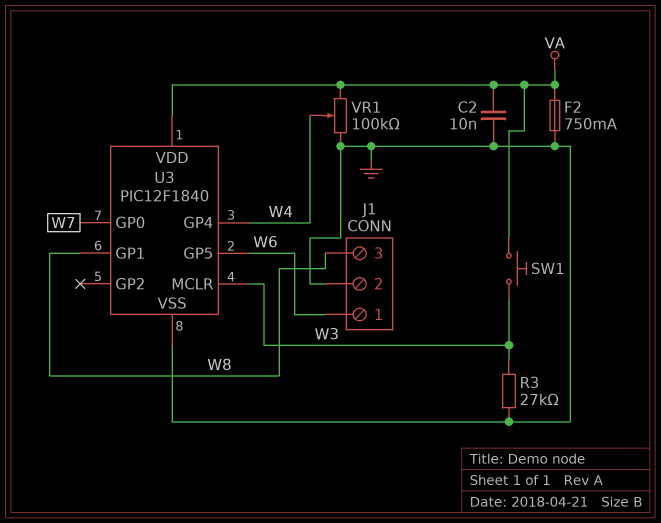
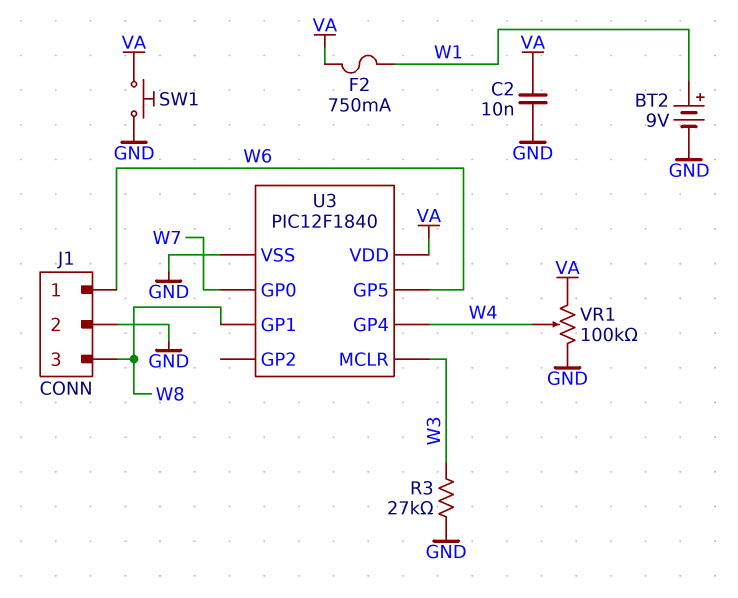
BT2: none -> 9V (plus W1, minus GND)
F2: 750mA (GND, VA) -> 750mA (VA, W1)
SW1: button (VA, W3) -> button (GND, VA)

